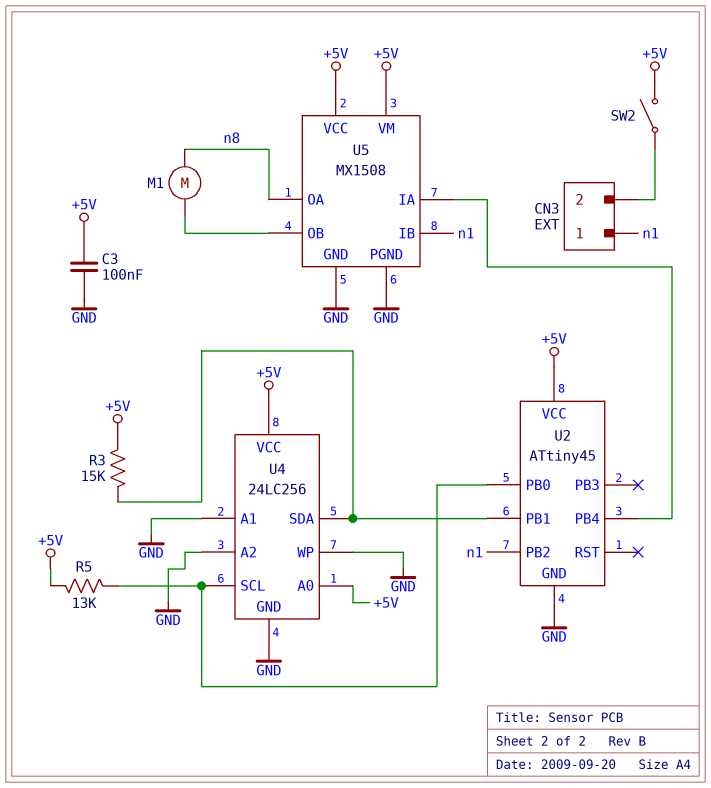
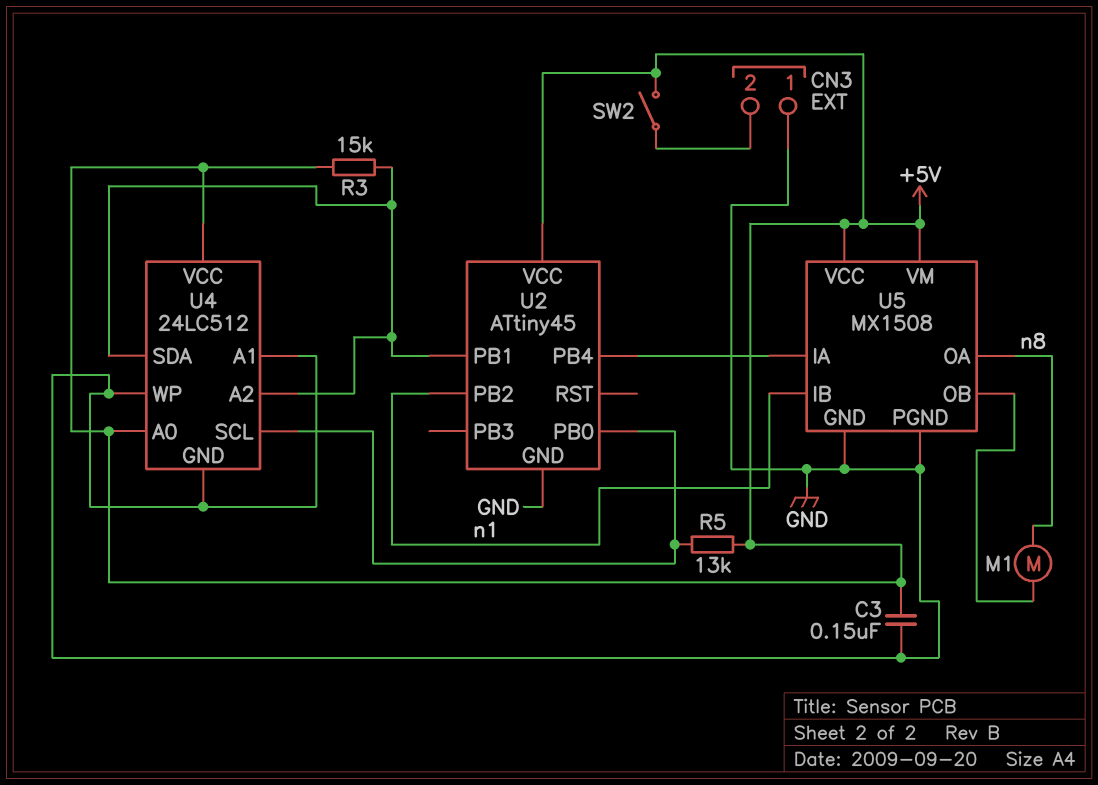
C3: 100nF (+5V, GND) -> 150nF (+5V, GND)
CN3 pin 1: n1 -> GND
U4: 24LC256 -> 24LC512
U4 pin A2: GND -> U2/PB1

